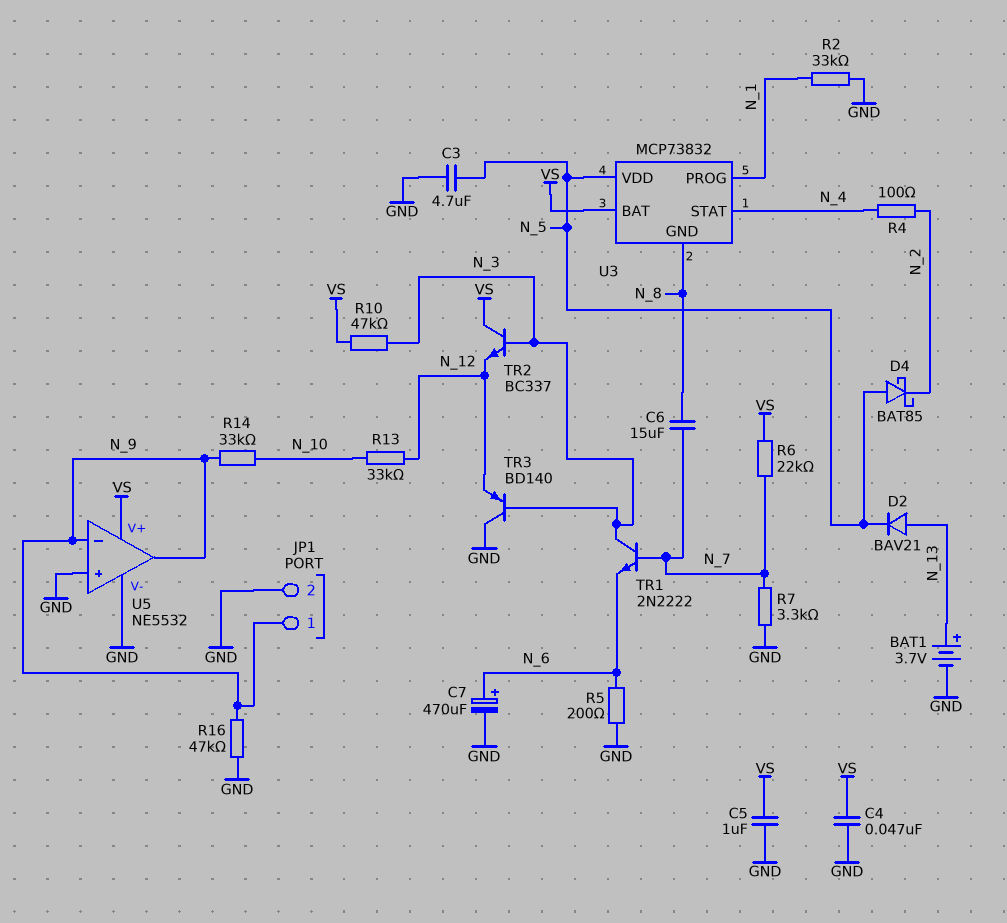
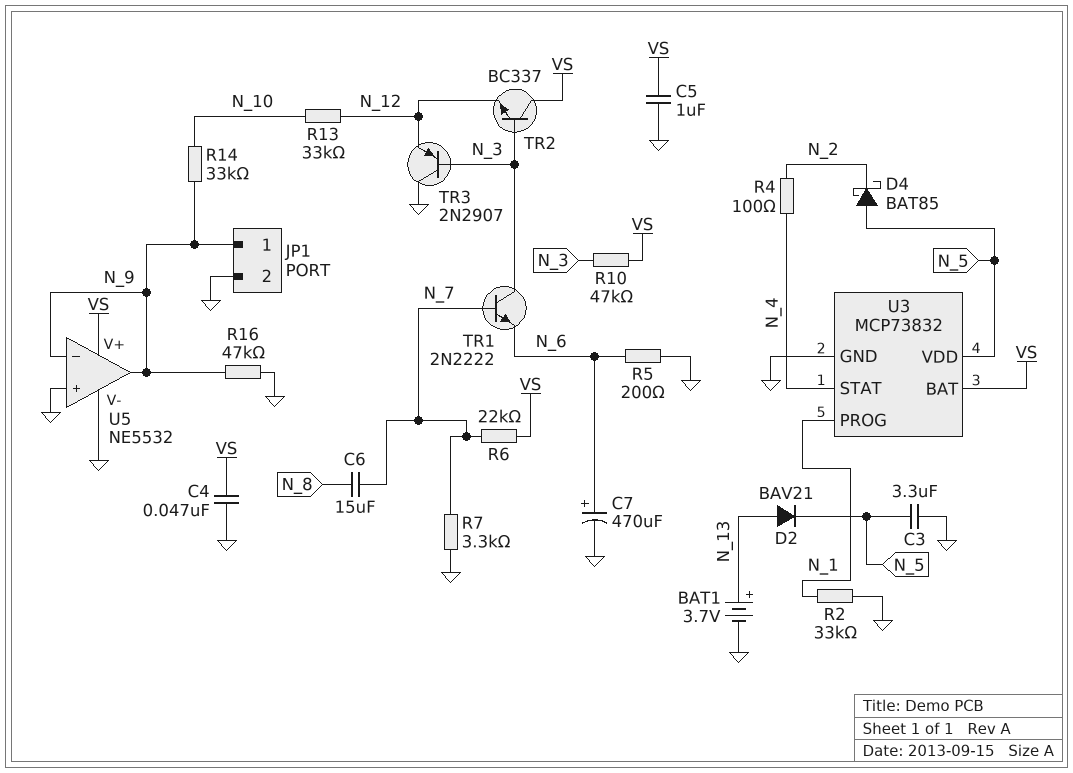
C3: 4.7uF (GND, N_5) -> 3.3uF (GND, N_5)
TR3: PNP BD140 (B N_3, C GND, E N_12) -> PNP 2N2907 (B N_3, C GND, E N_12)
U3 pin GND: N_8 -> GND

